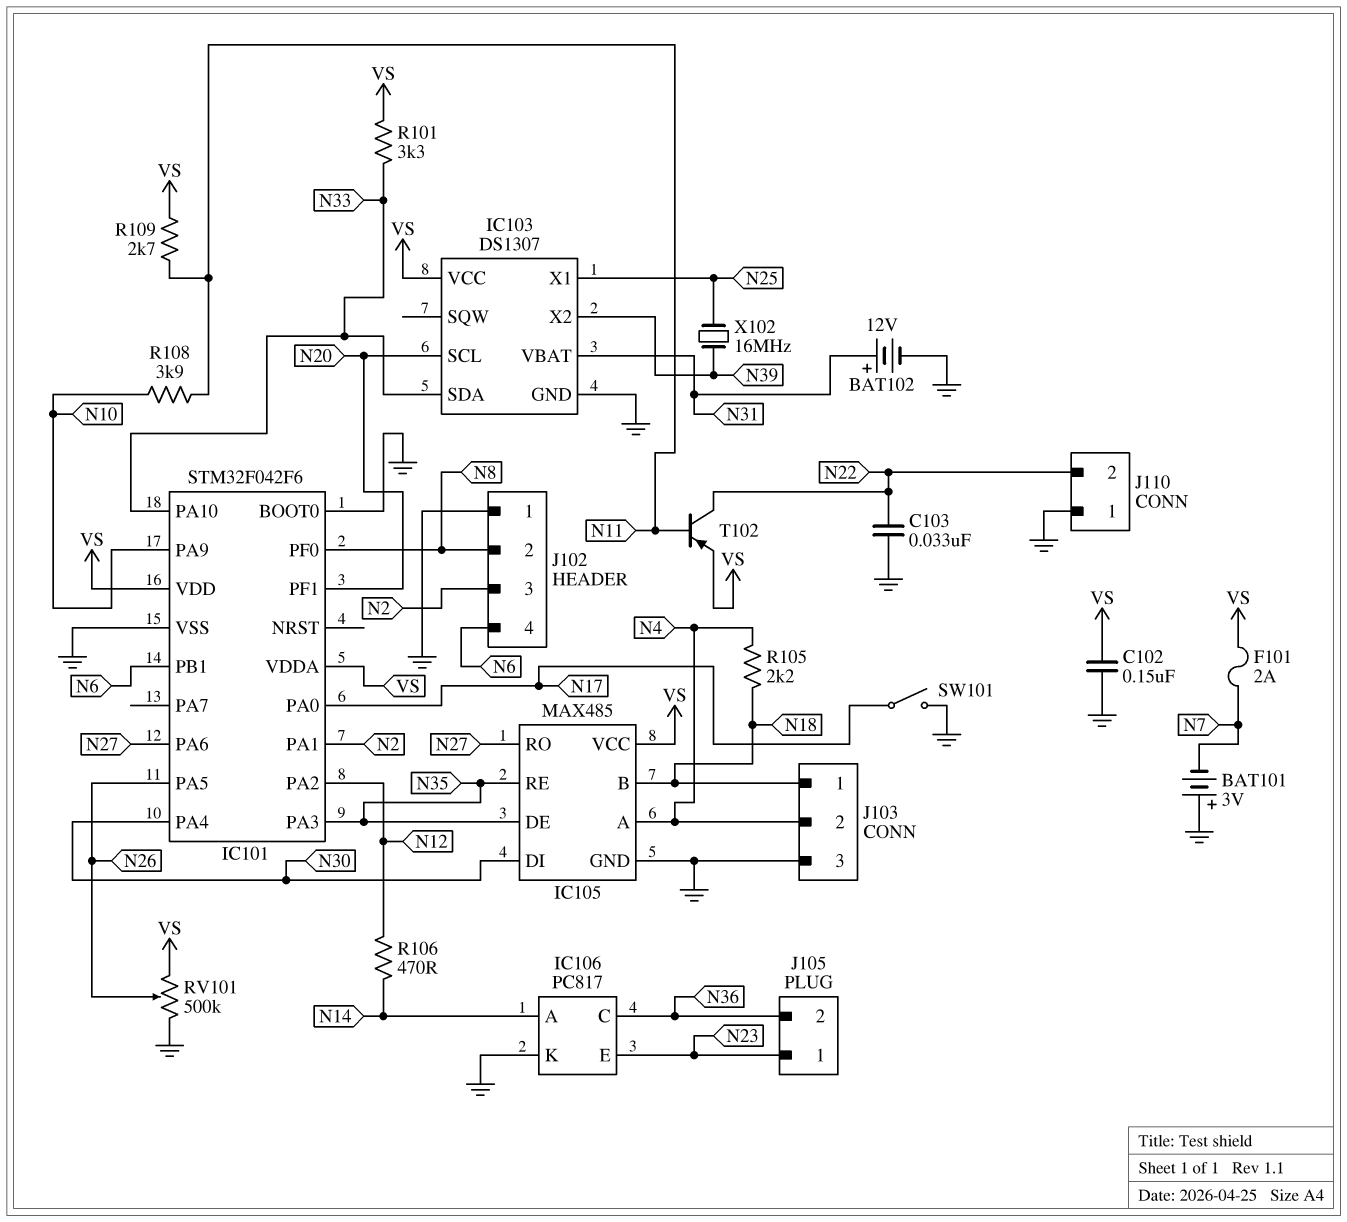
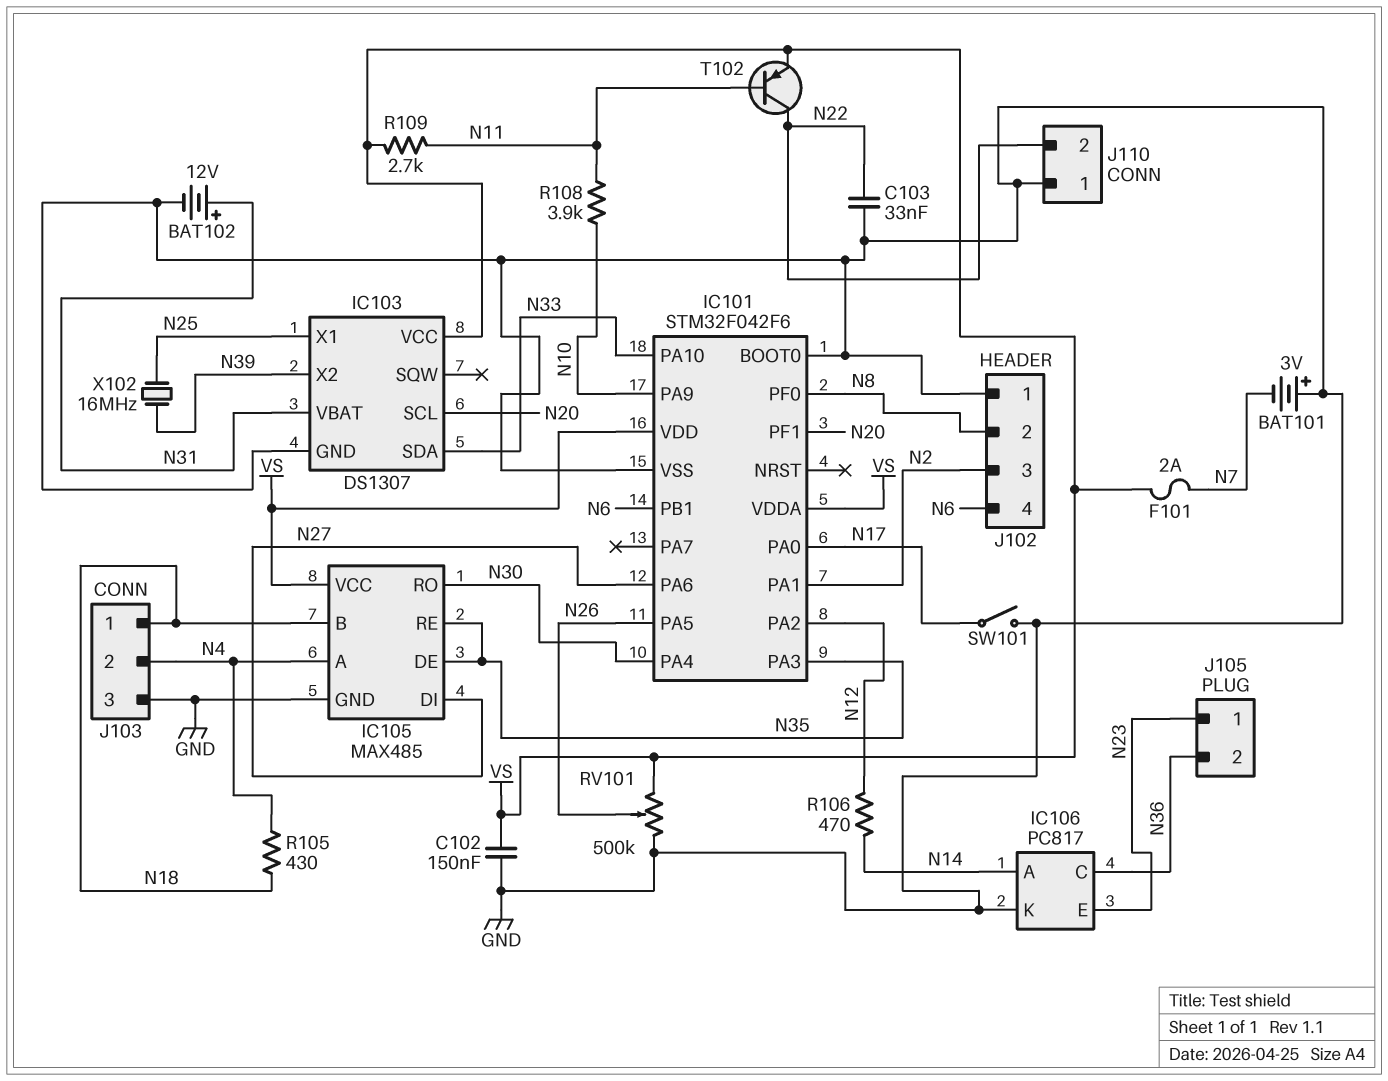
IC105 pin DI: N30 -> N27
IC105 pin RO: N27 -> N30
R101: 3.3k (N33, VS) -> none
R105: 2.2k (N4, N18) -> 430 (N4, N18)

